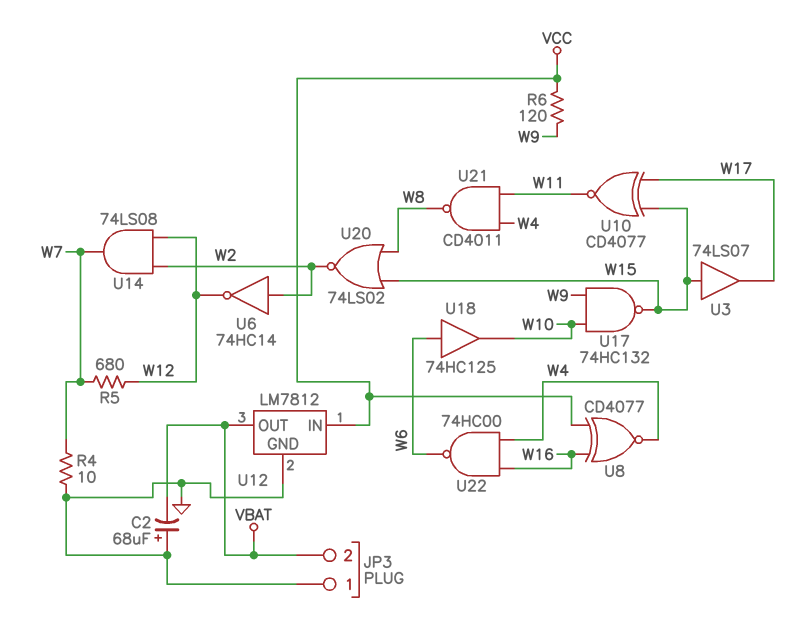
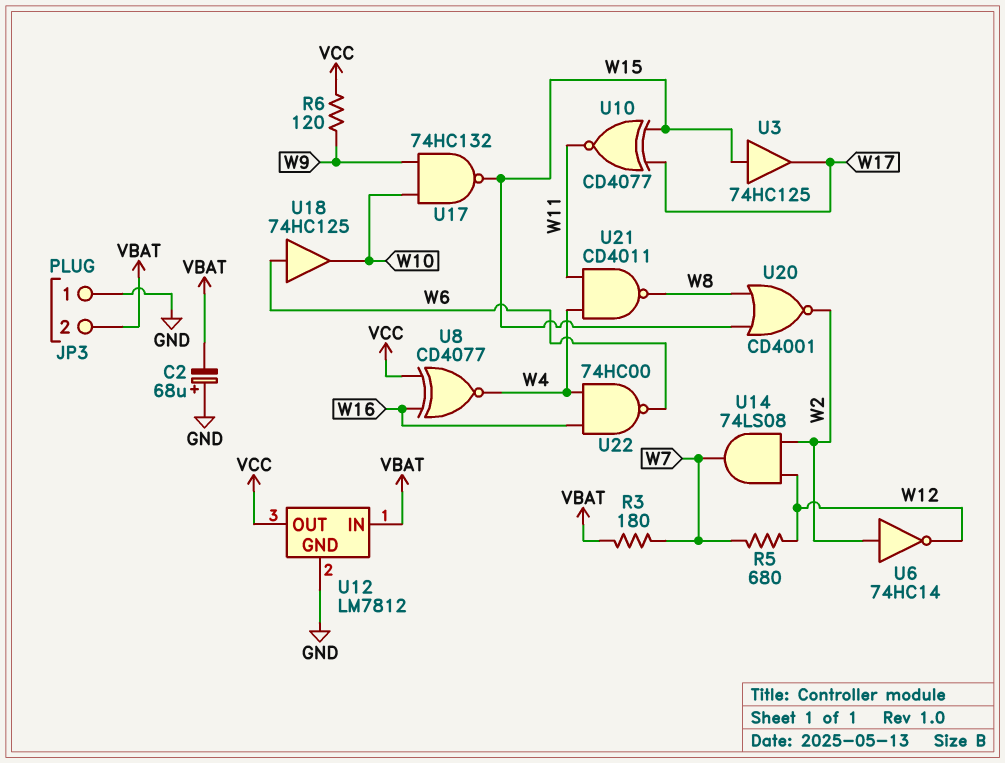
R3: none -> 180 (VBAT, W7)
R4: 10 (GND, W7) -> none
U3: buffer 74LS07 (in W15, out W17) -> buffer 74HC125 (in W15, out W17)
U12 pin IN: VCC -> VBAT
U12 pin OUT: VBAT -> VCC
U20: NOR 74LS02 (in W8, in W15, out W2) -> NOR CD4001 (in W8, in W15, out W2)

